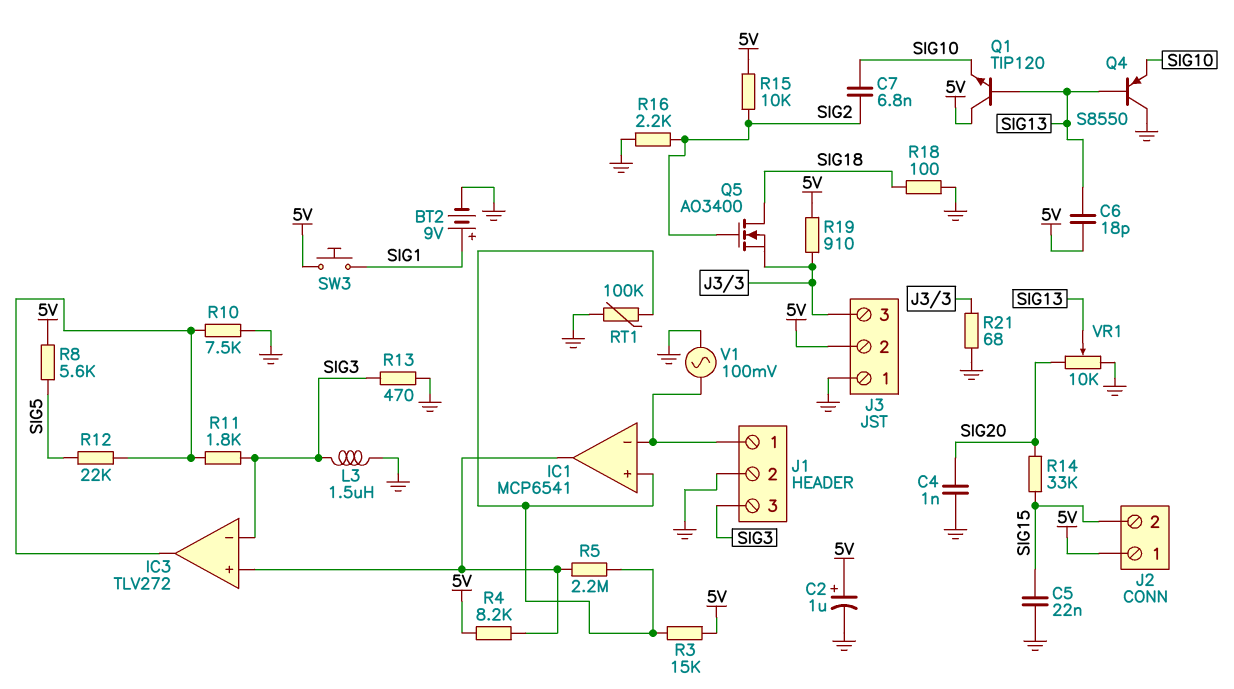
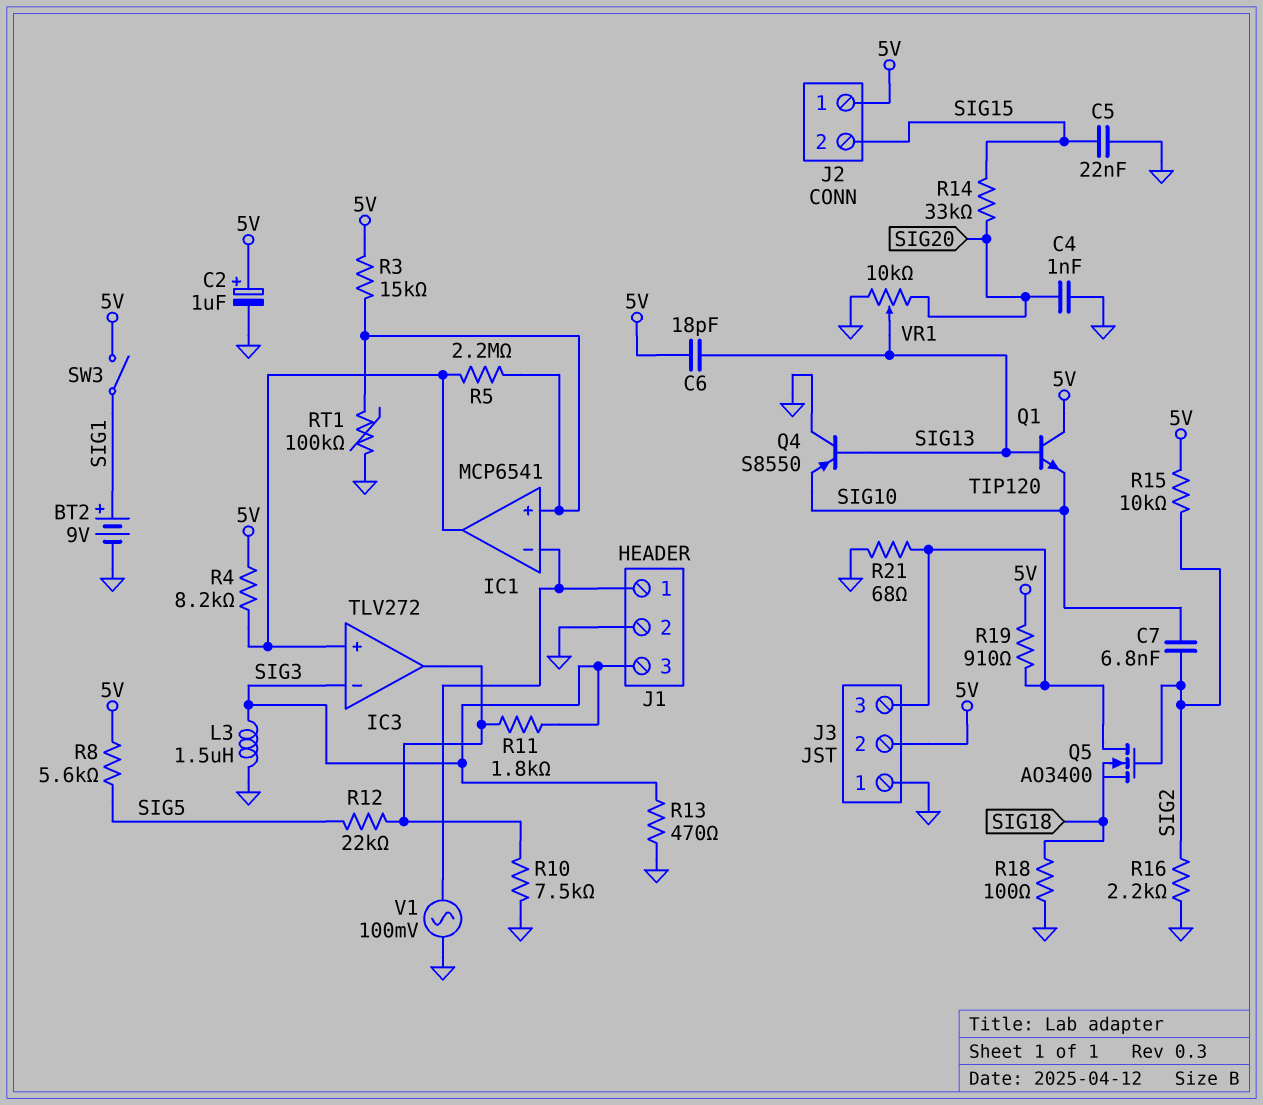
Q5: NMOS AO3400 (G SIG2, D SIG18, S J3/3) -> NMOS AO3400 (G SIG2, D J3/3, S SIG18)
SW3: button (5V, SIG1) -> switch (5V, SIG1)

